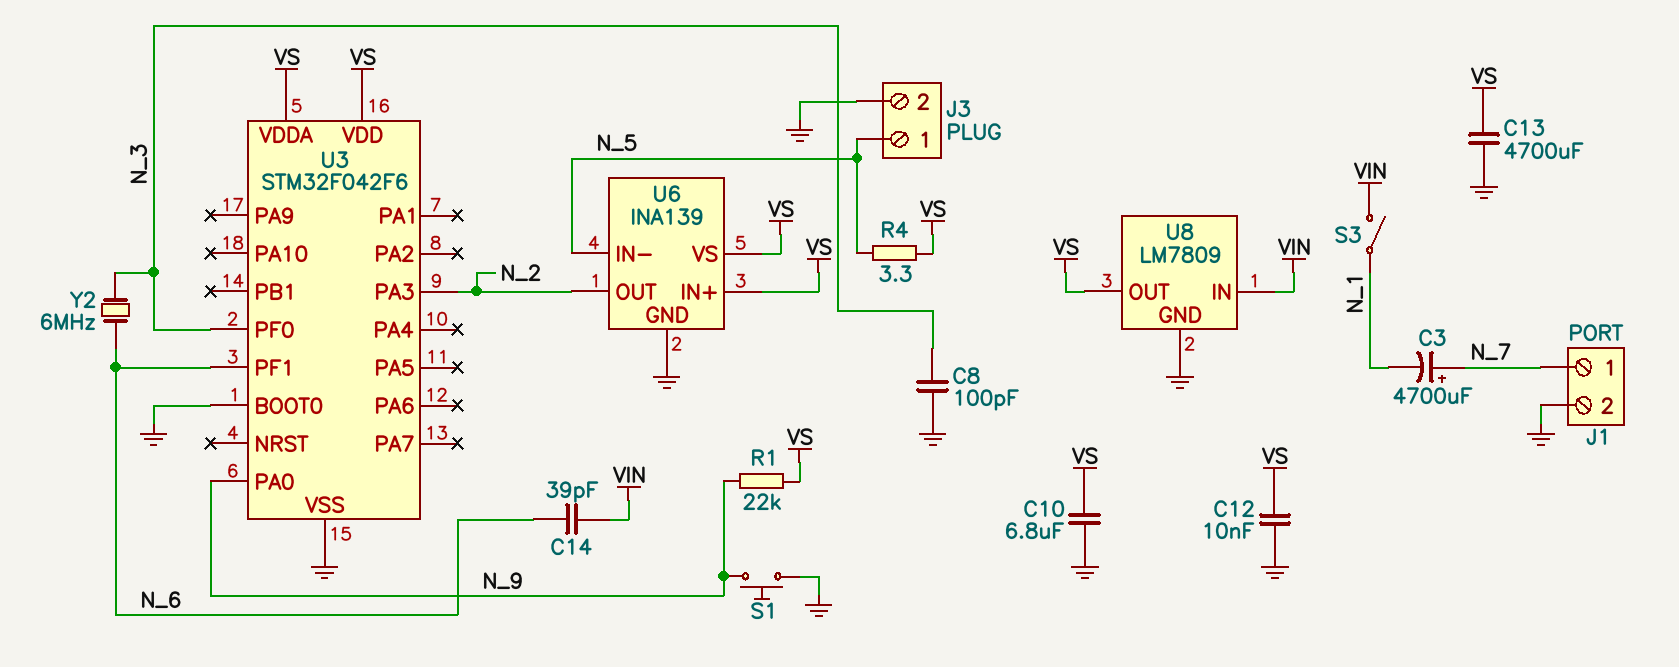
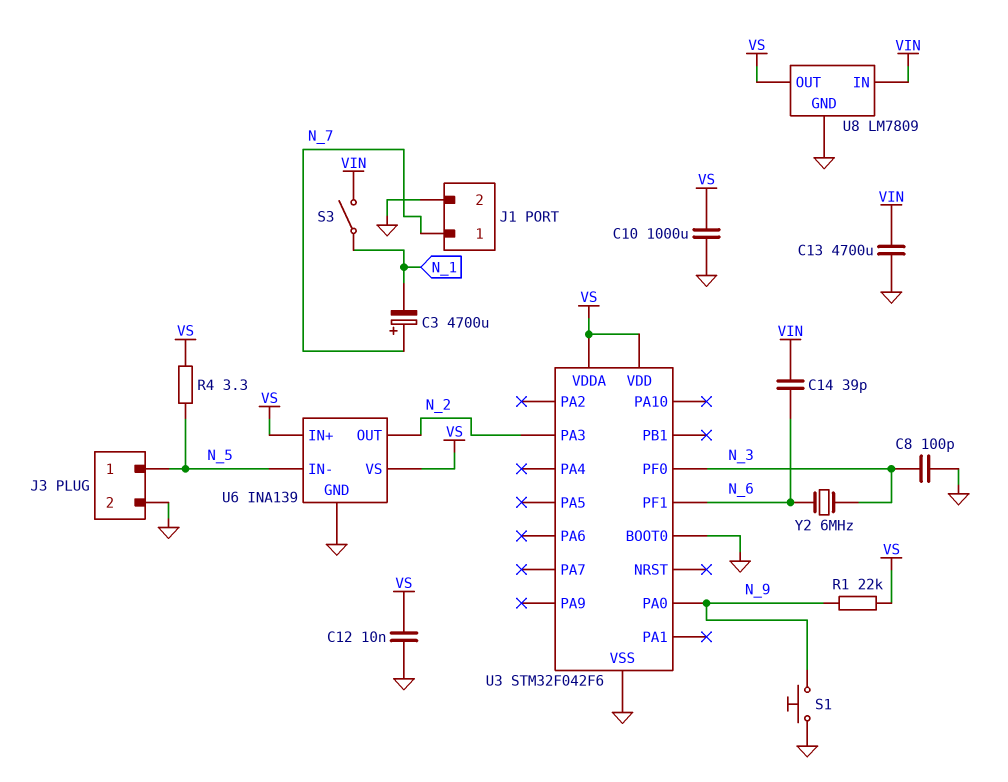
C10: 6.8uF (GND, VS) -> 1000uF (GND, VS)
C13: 4700uF (GND, VS) -> 4700uF (GND, VIN)

